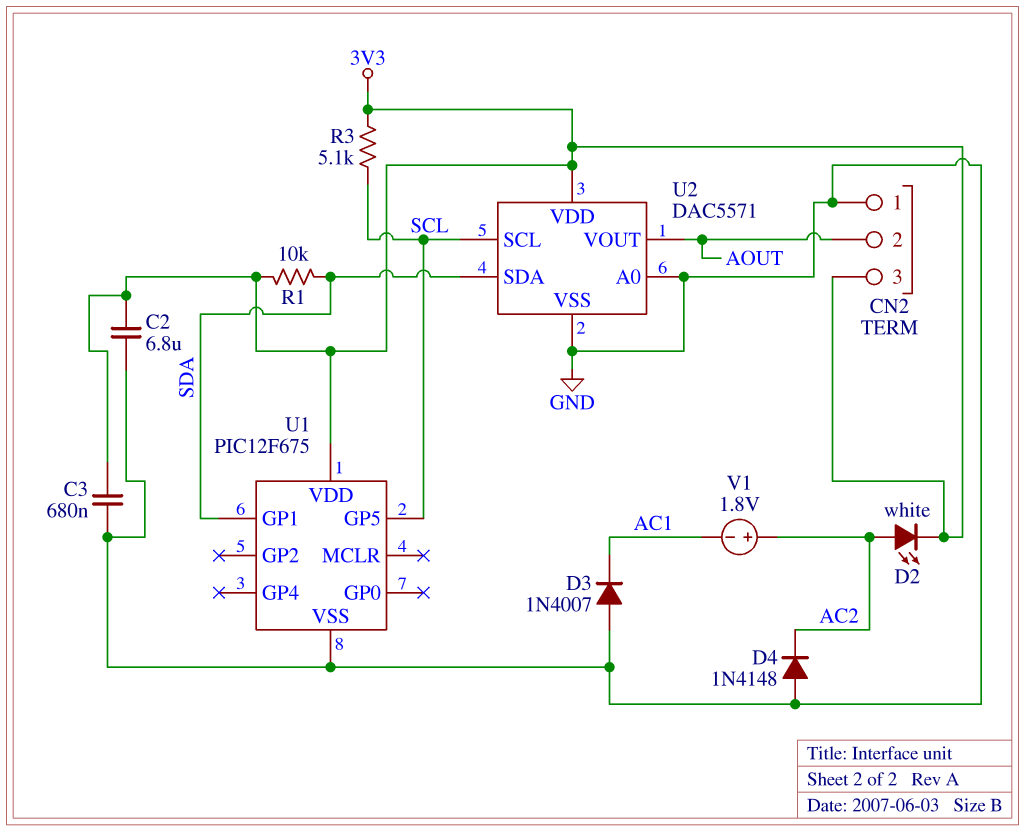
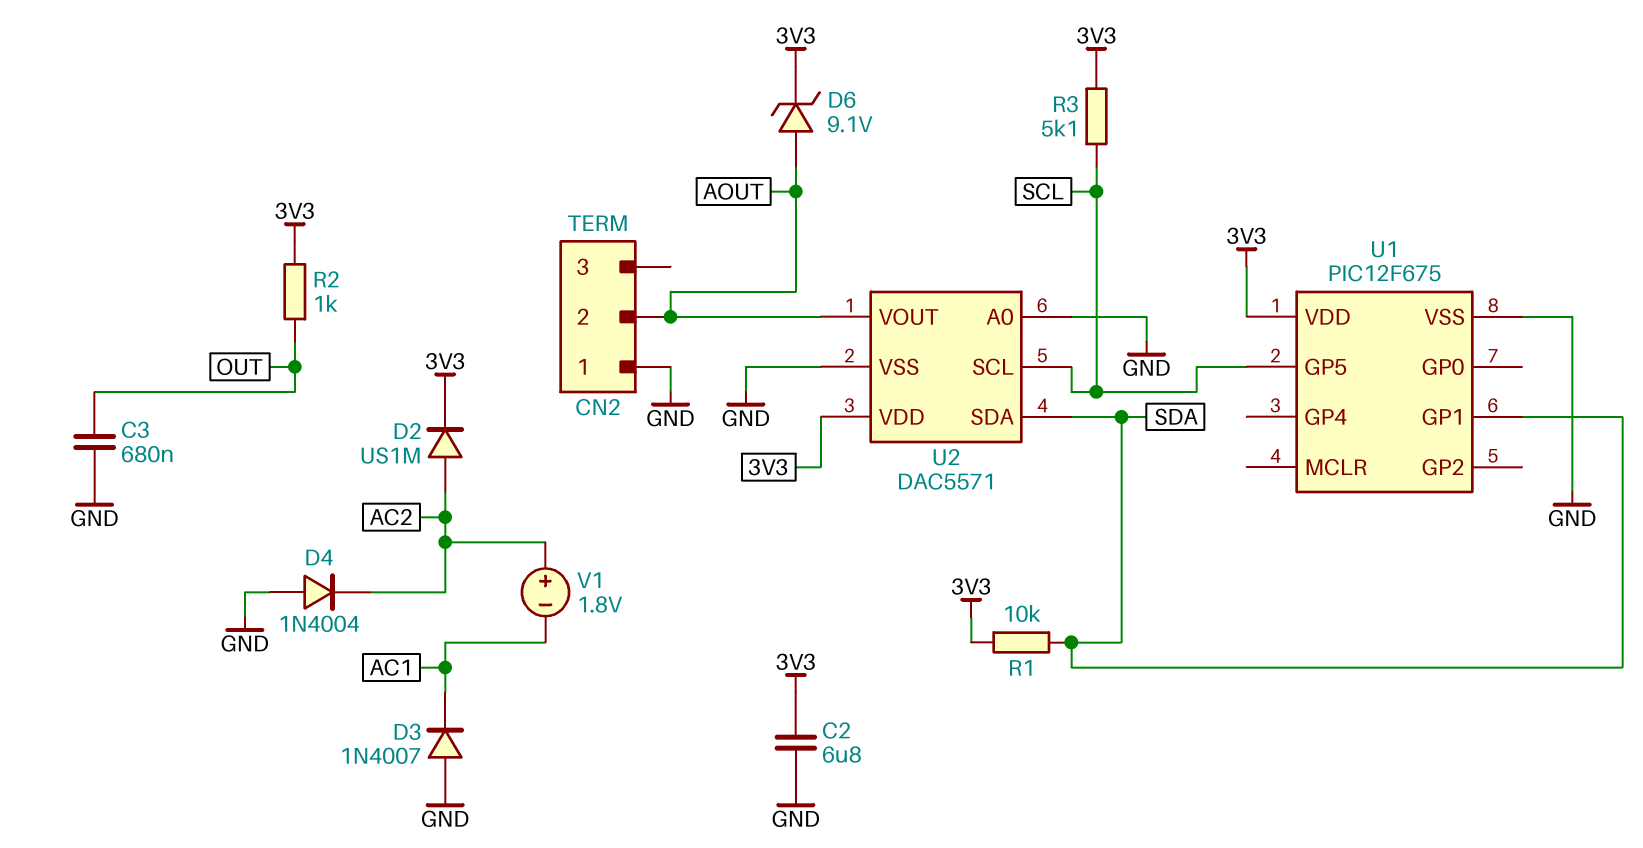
C3: 680nF (3V3, GND) -> 680nF (GND, OUT)
CN2 pin 3: 3V3 -> none
D2: LED white (A AC2, K 3V3) -> diode US1M (A AC2, K 3V3)
D4: diode 1N4148 (A GND, K AC2) -> diode 1N4004 (A GND, K AC2)
D6: none -> zener 9.1V (A AOUT, K 3V3)
R2: none -> 1k (3V3, OUT)

